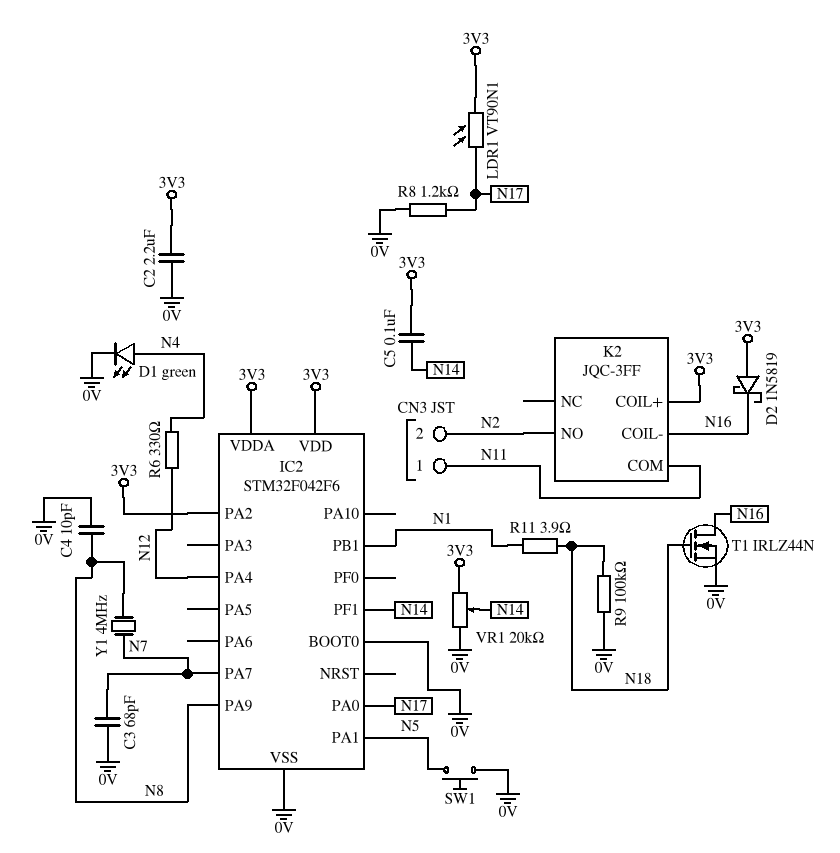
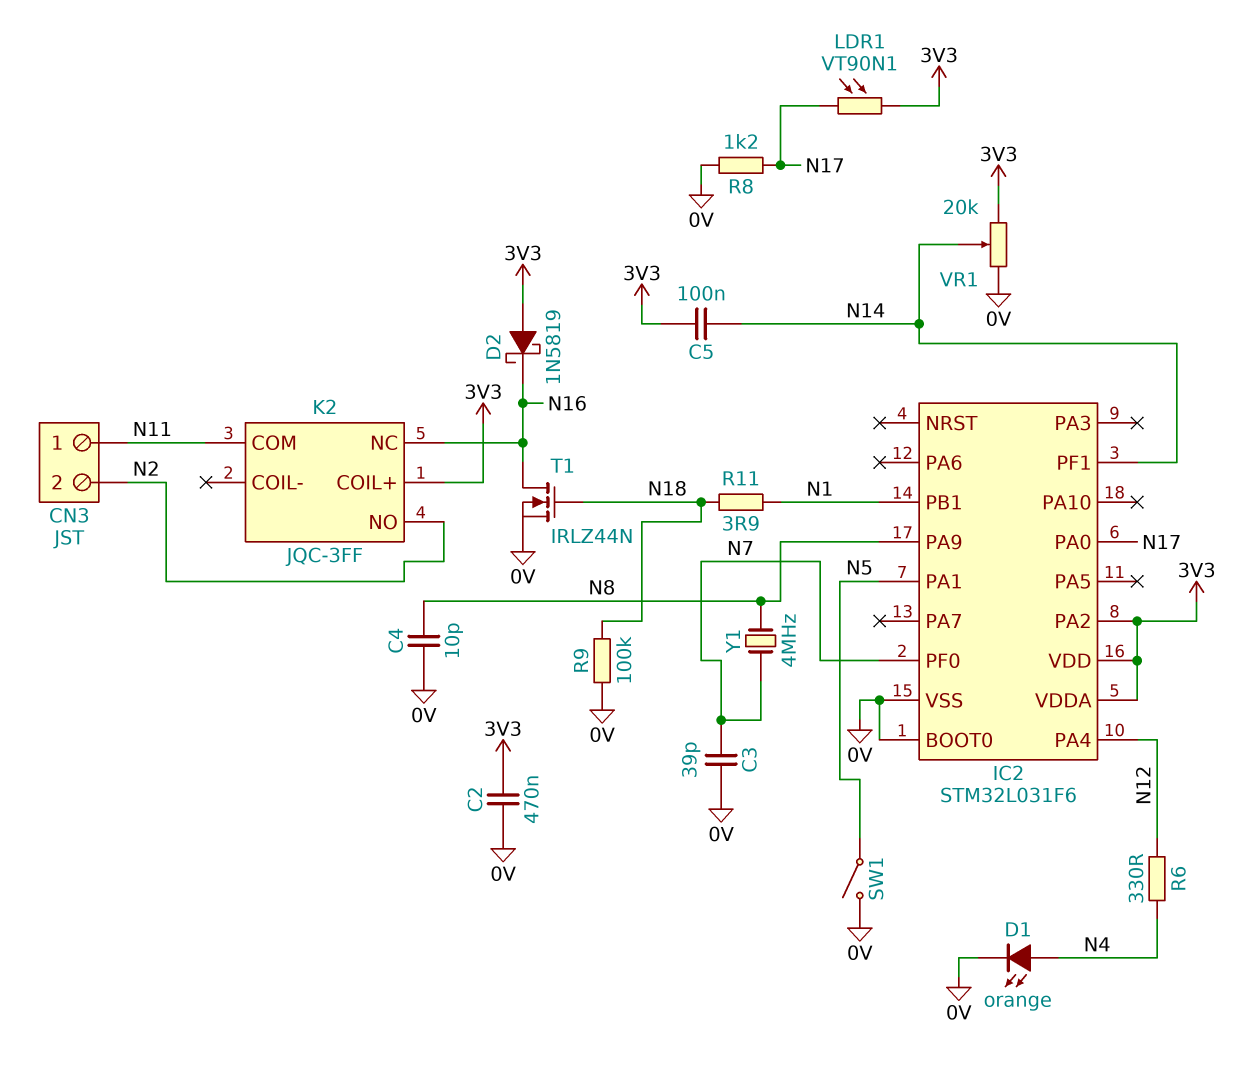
C2: 2.2uF (0V, 3V3) -> 470nF (0V, 3V3)
C3: 68pF (0V, N7) -> 39pF (0V, N7)
D1: LED green (A N4, K 0V) -> LED orange (A N4, K 0V)
IC2: STM32F042F6 -> STM32L031F6
IC2 pin PA7: N7 -> none
IC2 pin PF0: none -> N7
K2 pin COIL-: N16 -> none
K2 pin NC: none -> N16
SW1: button (0V, N5) -> switch (0V, N5)

